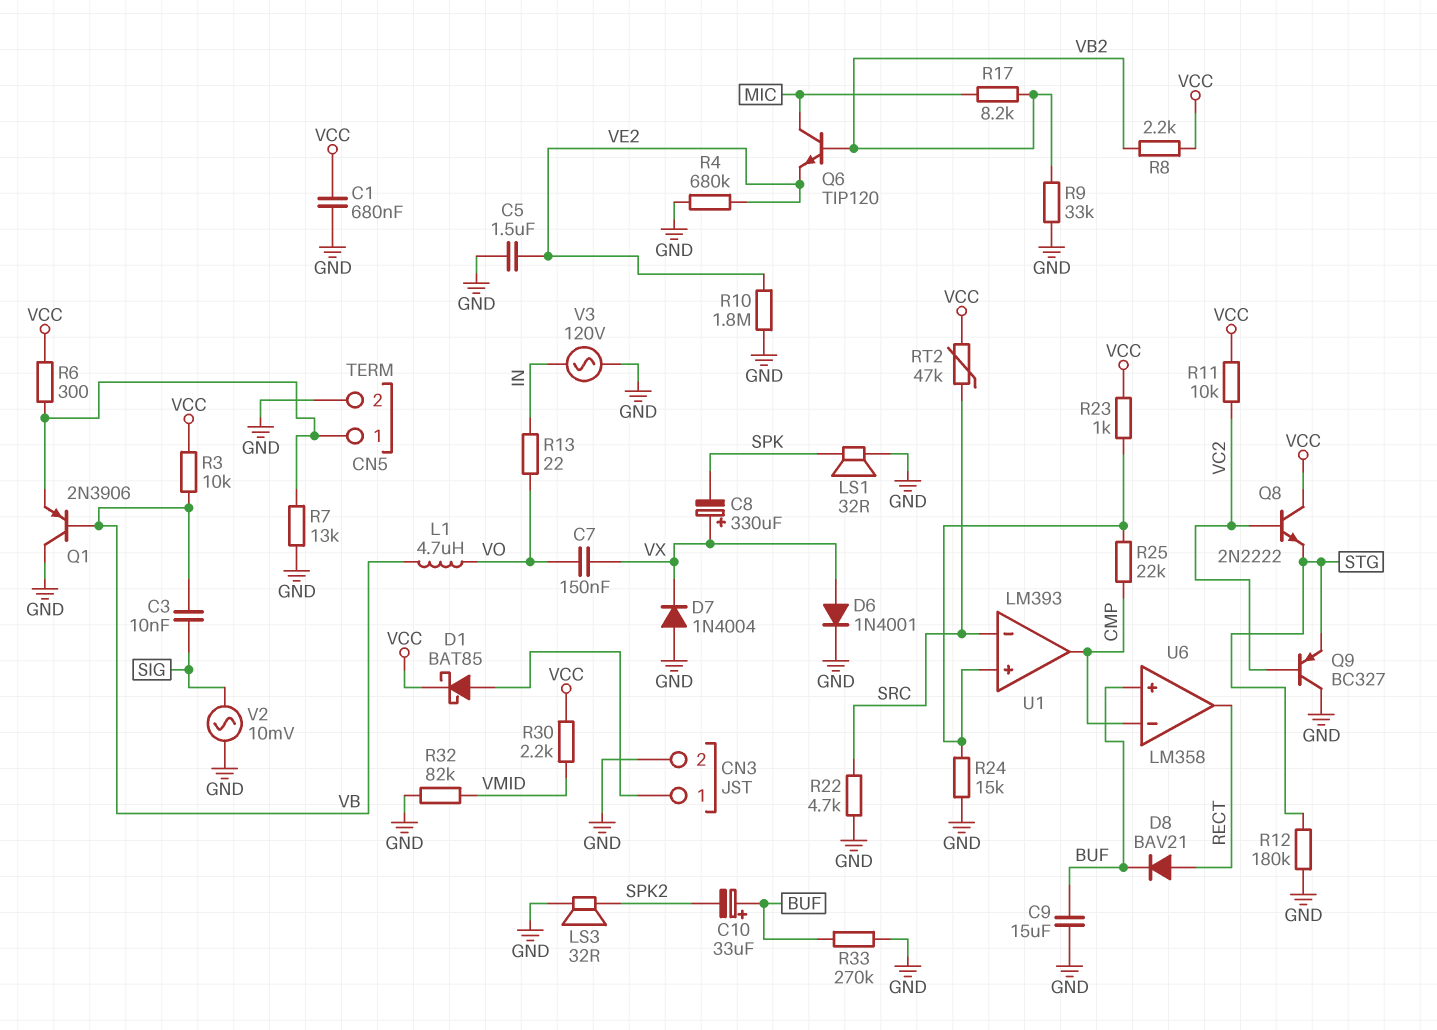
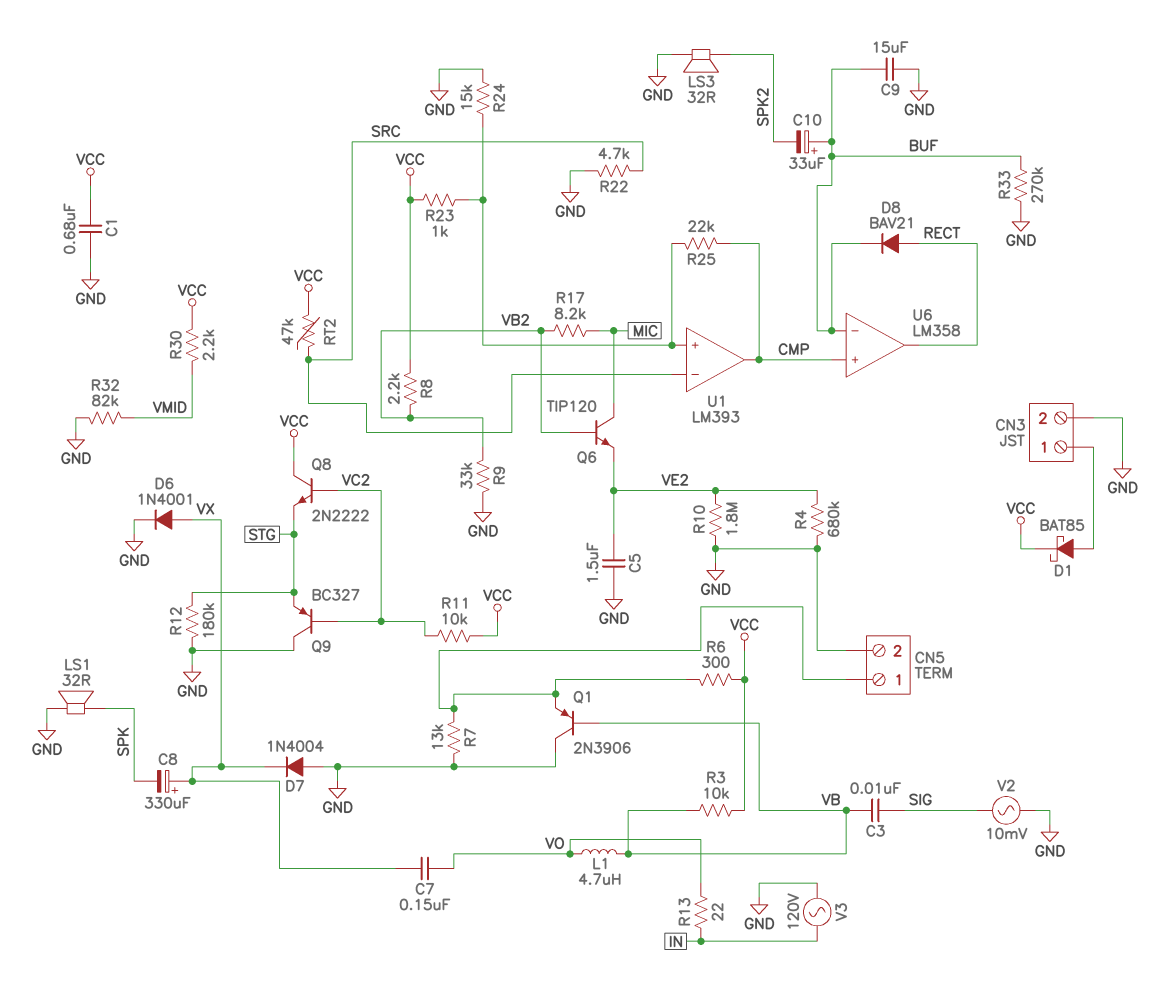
U6 pin in+: BUF -> CMP
U6 pin in-: CMP -> BUF

